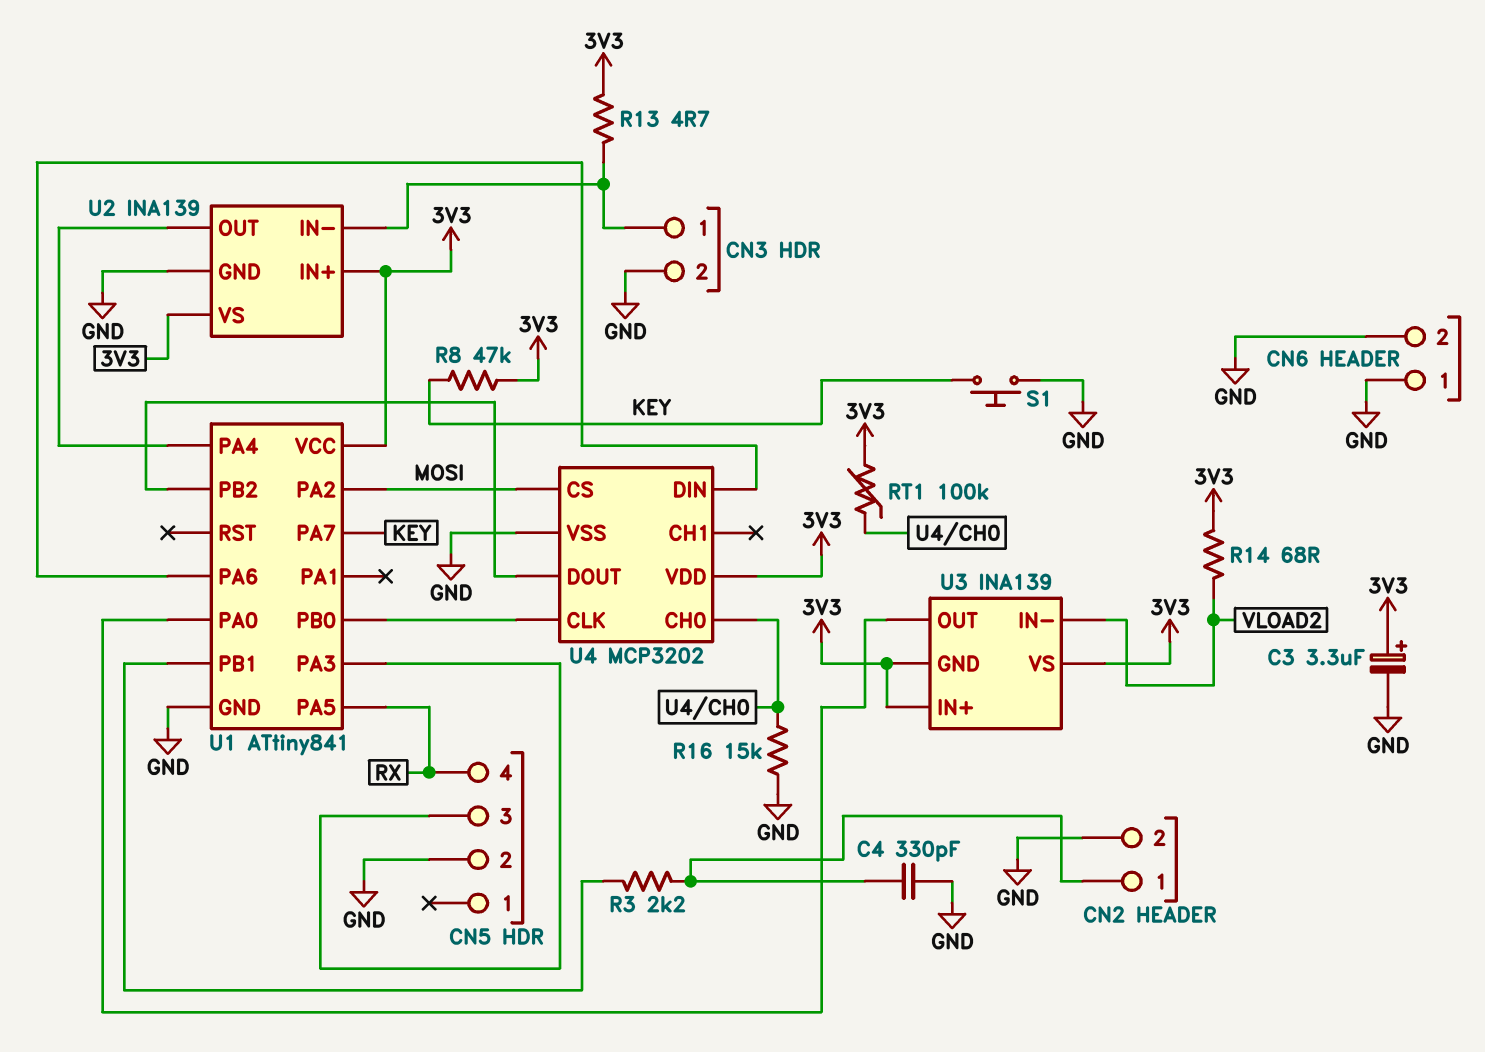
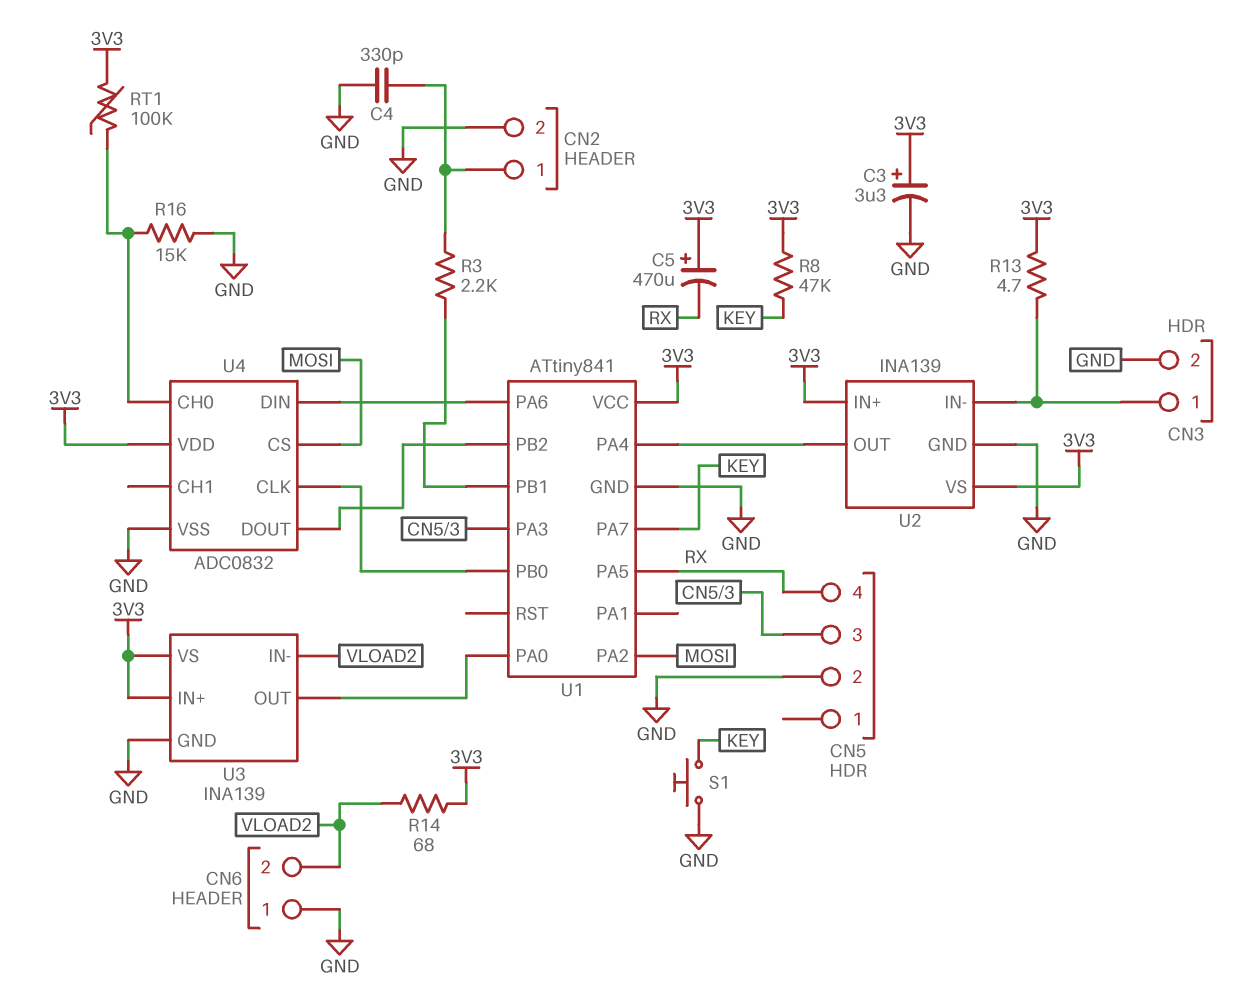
C5: none -> 470uF (plus 3V3, minus RX)
CN6 pin 2: GND -> VLOAD2
U3 pin GND: 3V3 -> GND
U4: MCP3202 -> ADC0832

